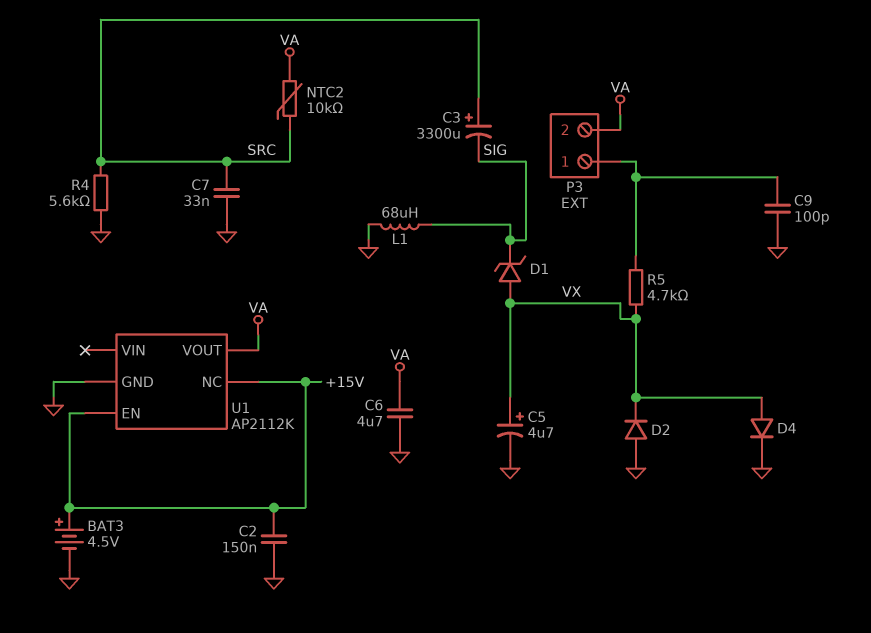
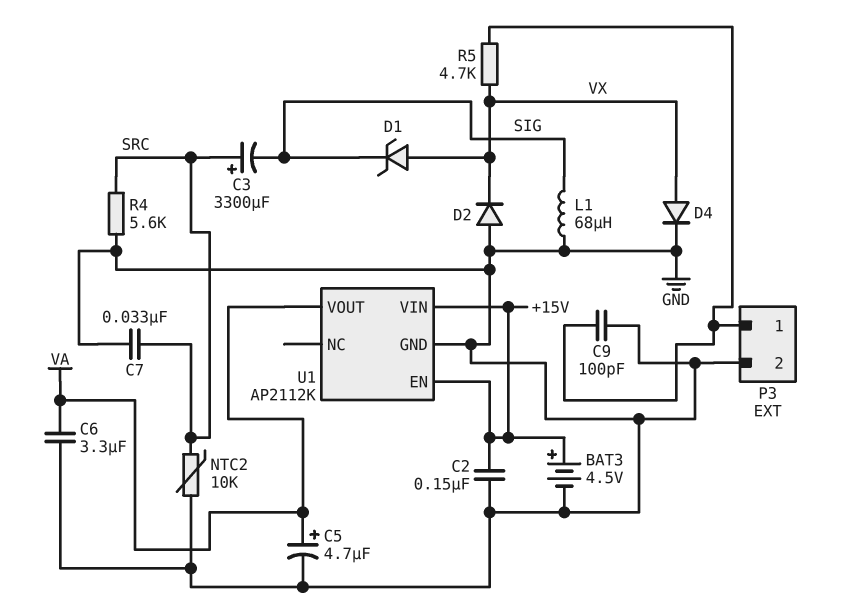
C5: 4.7uF (plus VX, minus GND) -> 4.7uF (plus VA, minus GND)
C6: 4.7uF (GND, VA) -> 3.3uF (GND, VA)
NTC2: 10k (SRC, VA) -> 10k (GND, SRC)
P3 pin 2: VA -> GND
U1 pin NC: +15V -> none
U1 pin VIN: none -> +15V

